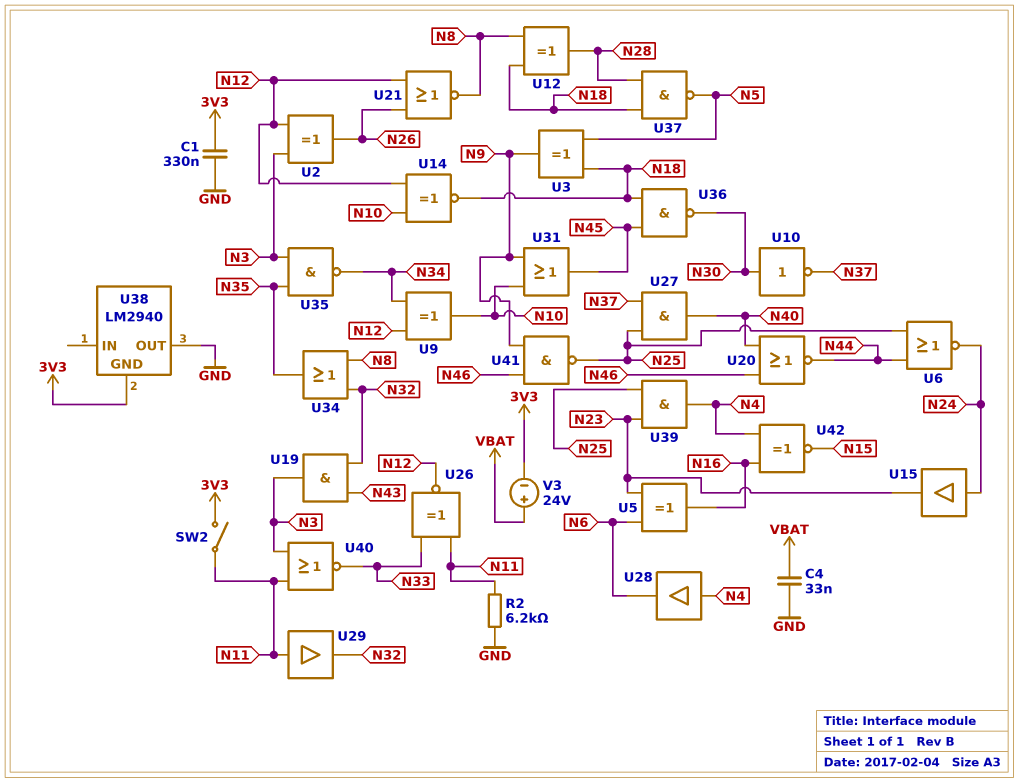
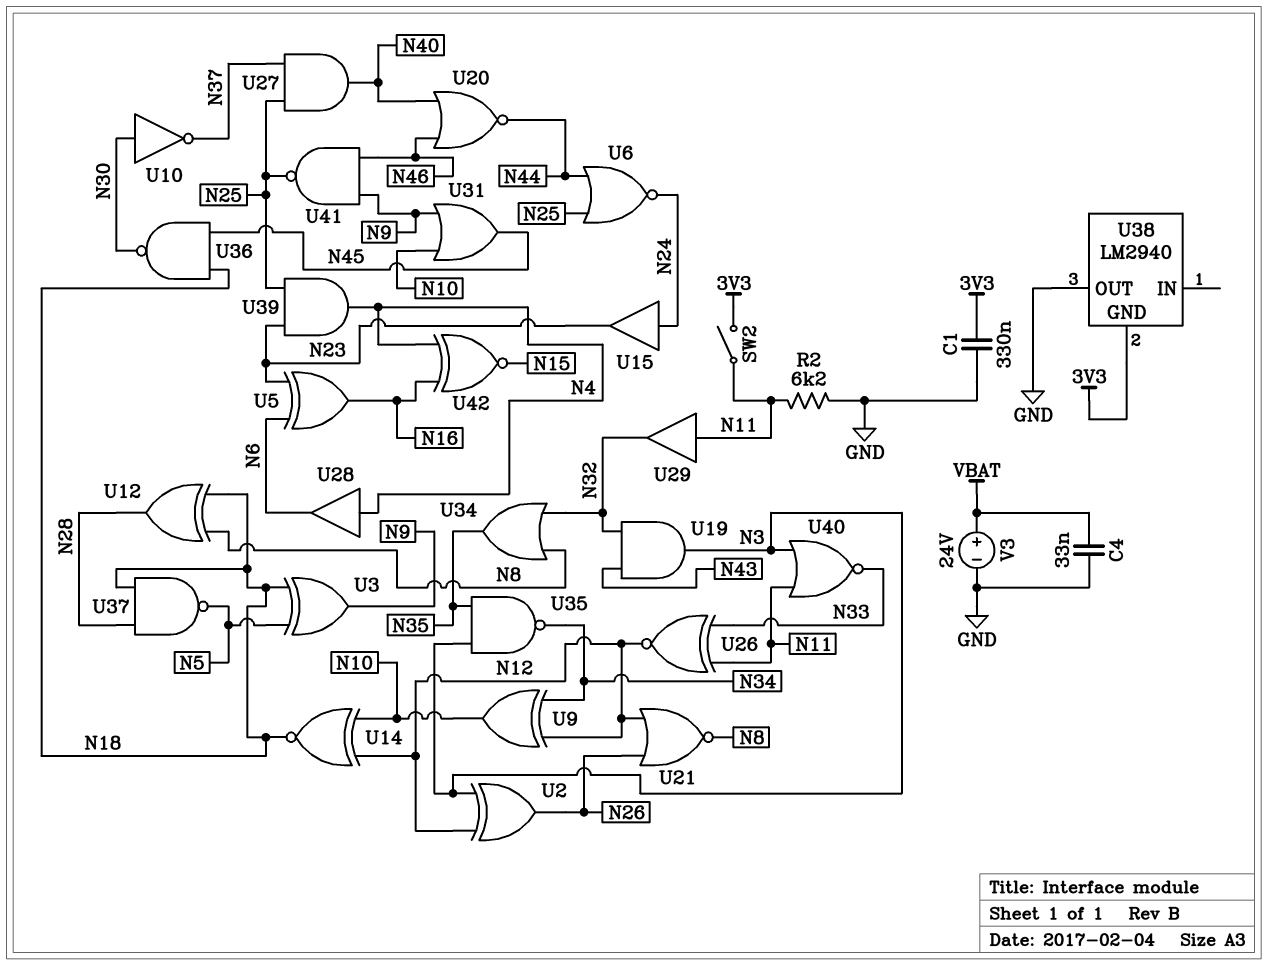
V3: 24V (plus VBAT, minus 3V3) -> 24V (plus VBAT, minus GND)

